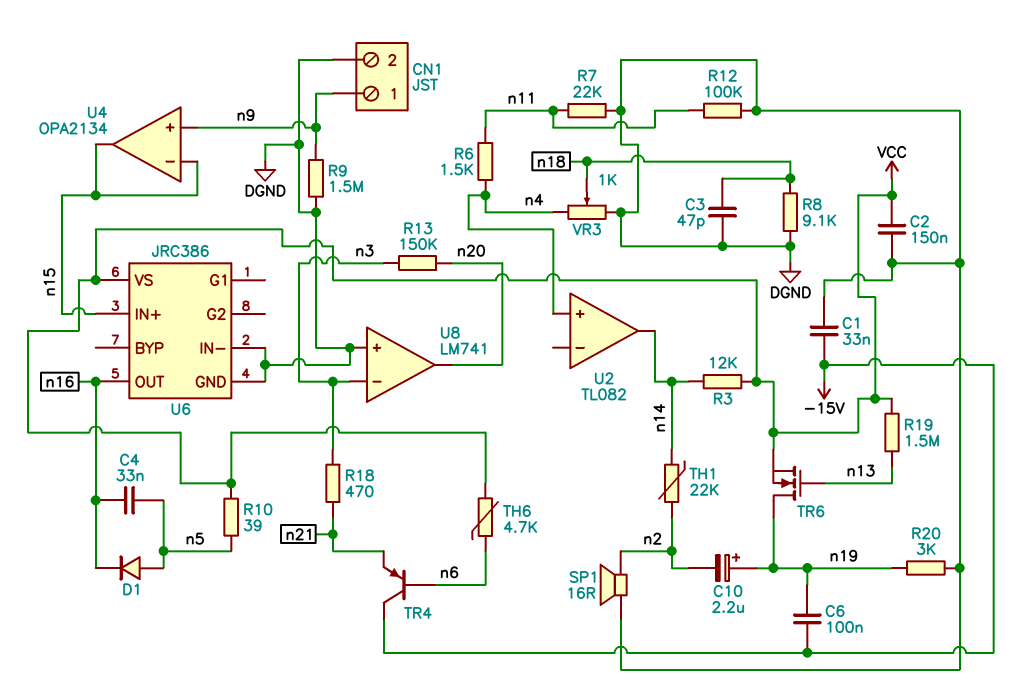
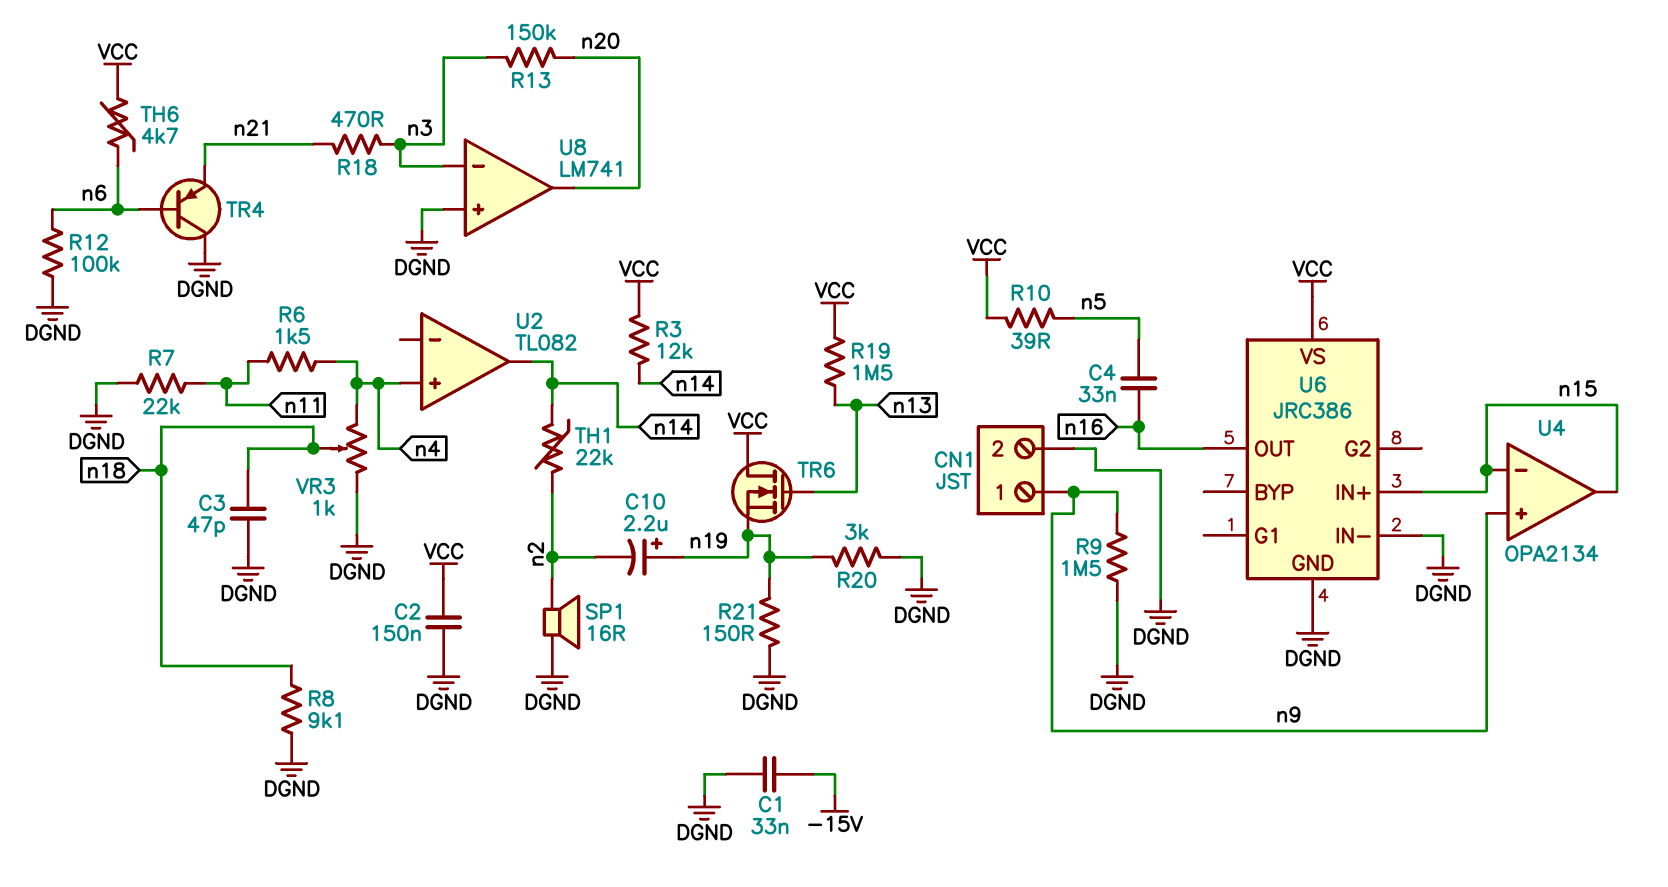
C6: 100nF (-15V, n19) -> none
D1: diode (A n5, K n16) -> none
R12: 100k (DGND, n11) -> 100k (DGND, n6)
R21: none -> 150 (DGND, n19)
TR4: PNP (B n6, C -15V, E n21) -> PNP (B n6, C DGND, E n21)
TR6: NMOS (G n13, D n19, S VCC) -> NMOS (G n13, D VCC, S n19)

